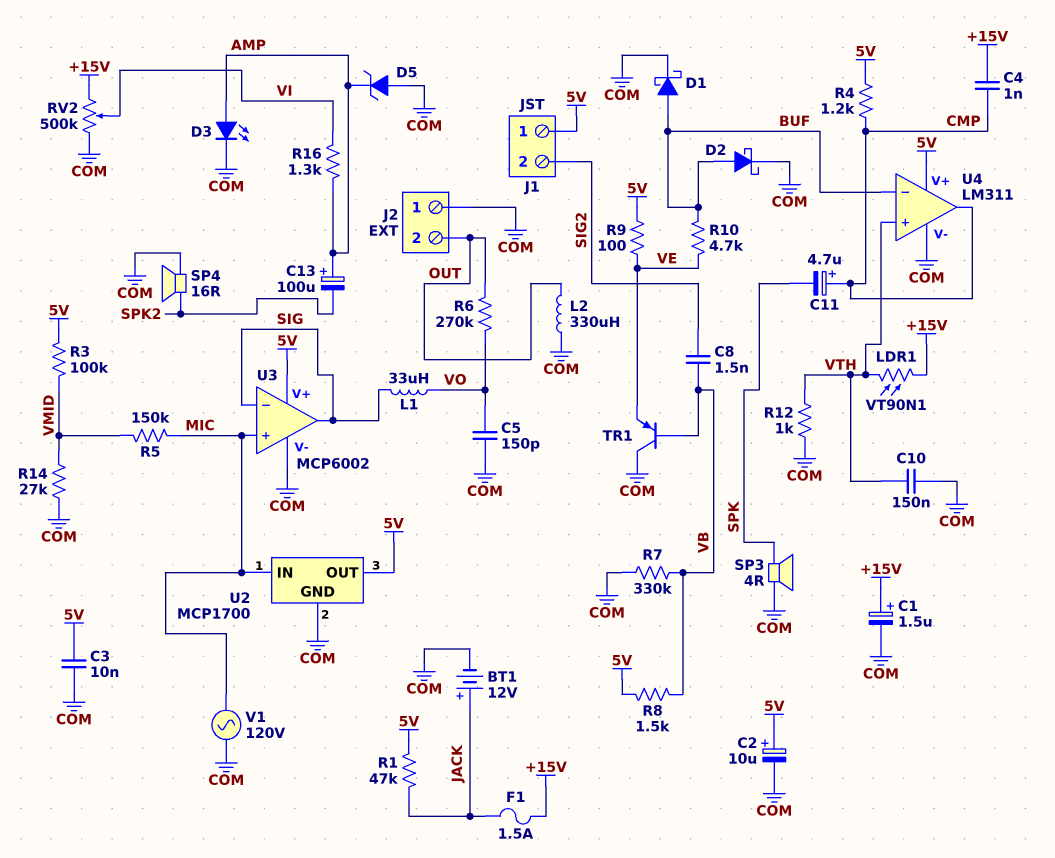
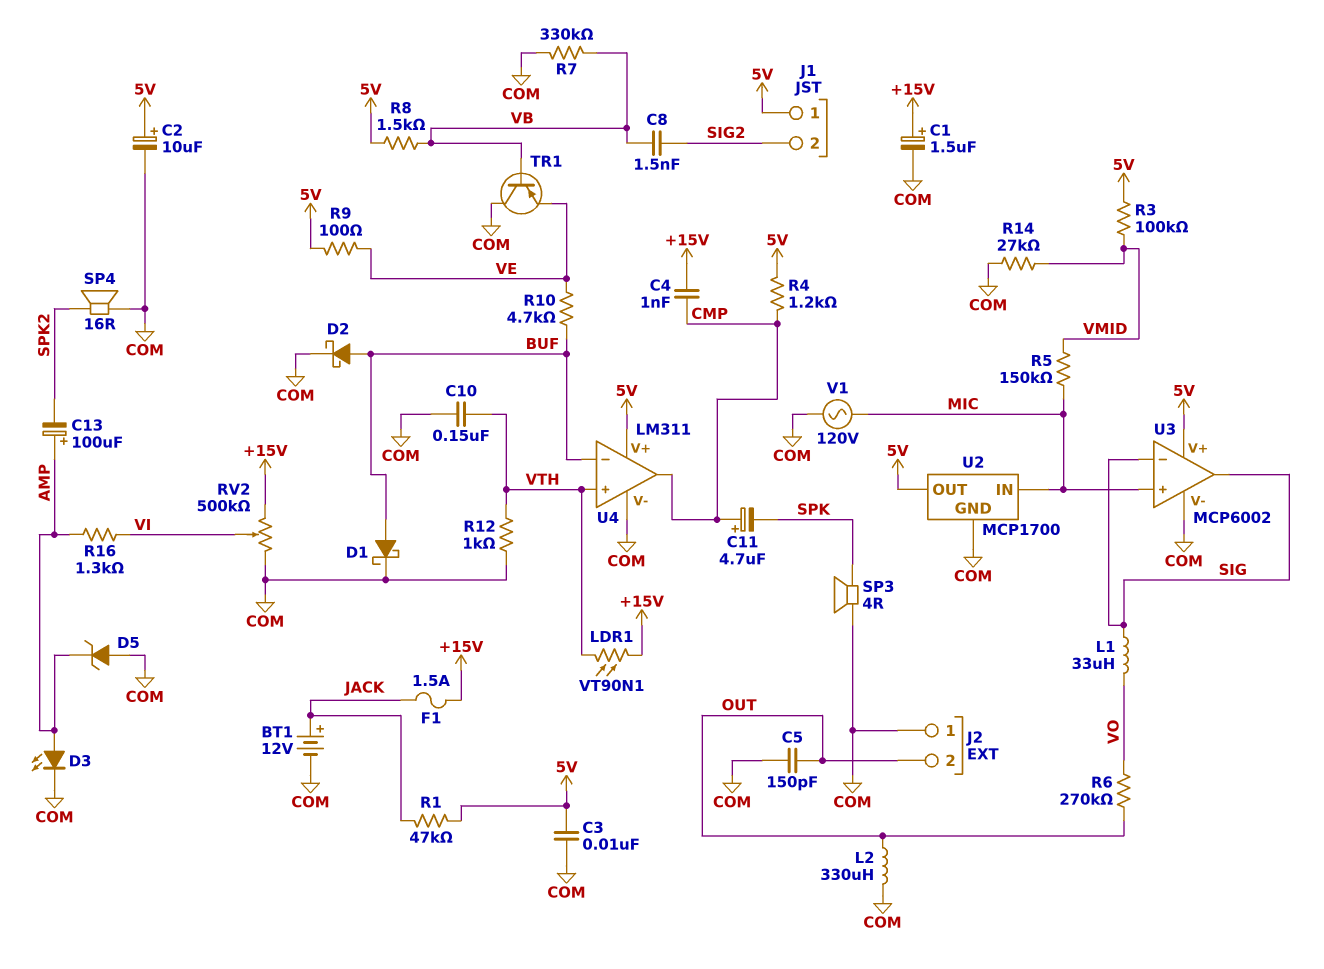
C5: 150pF (COM, VO) -> 150pF (COM, OUT)

